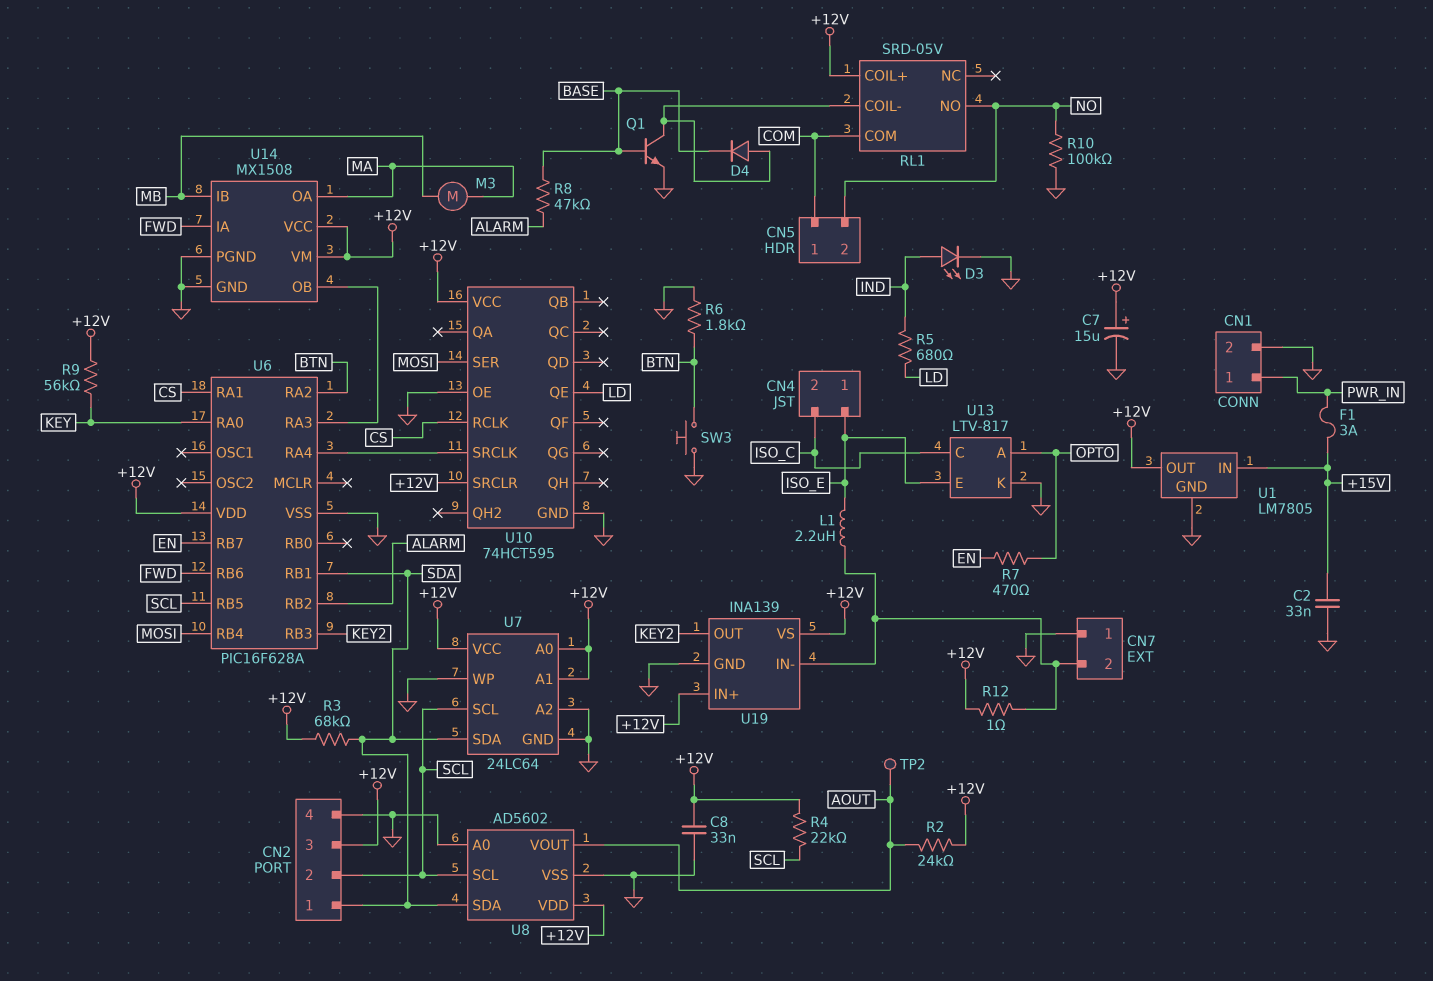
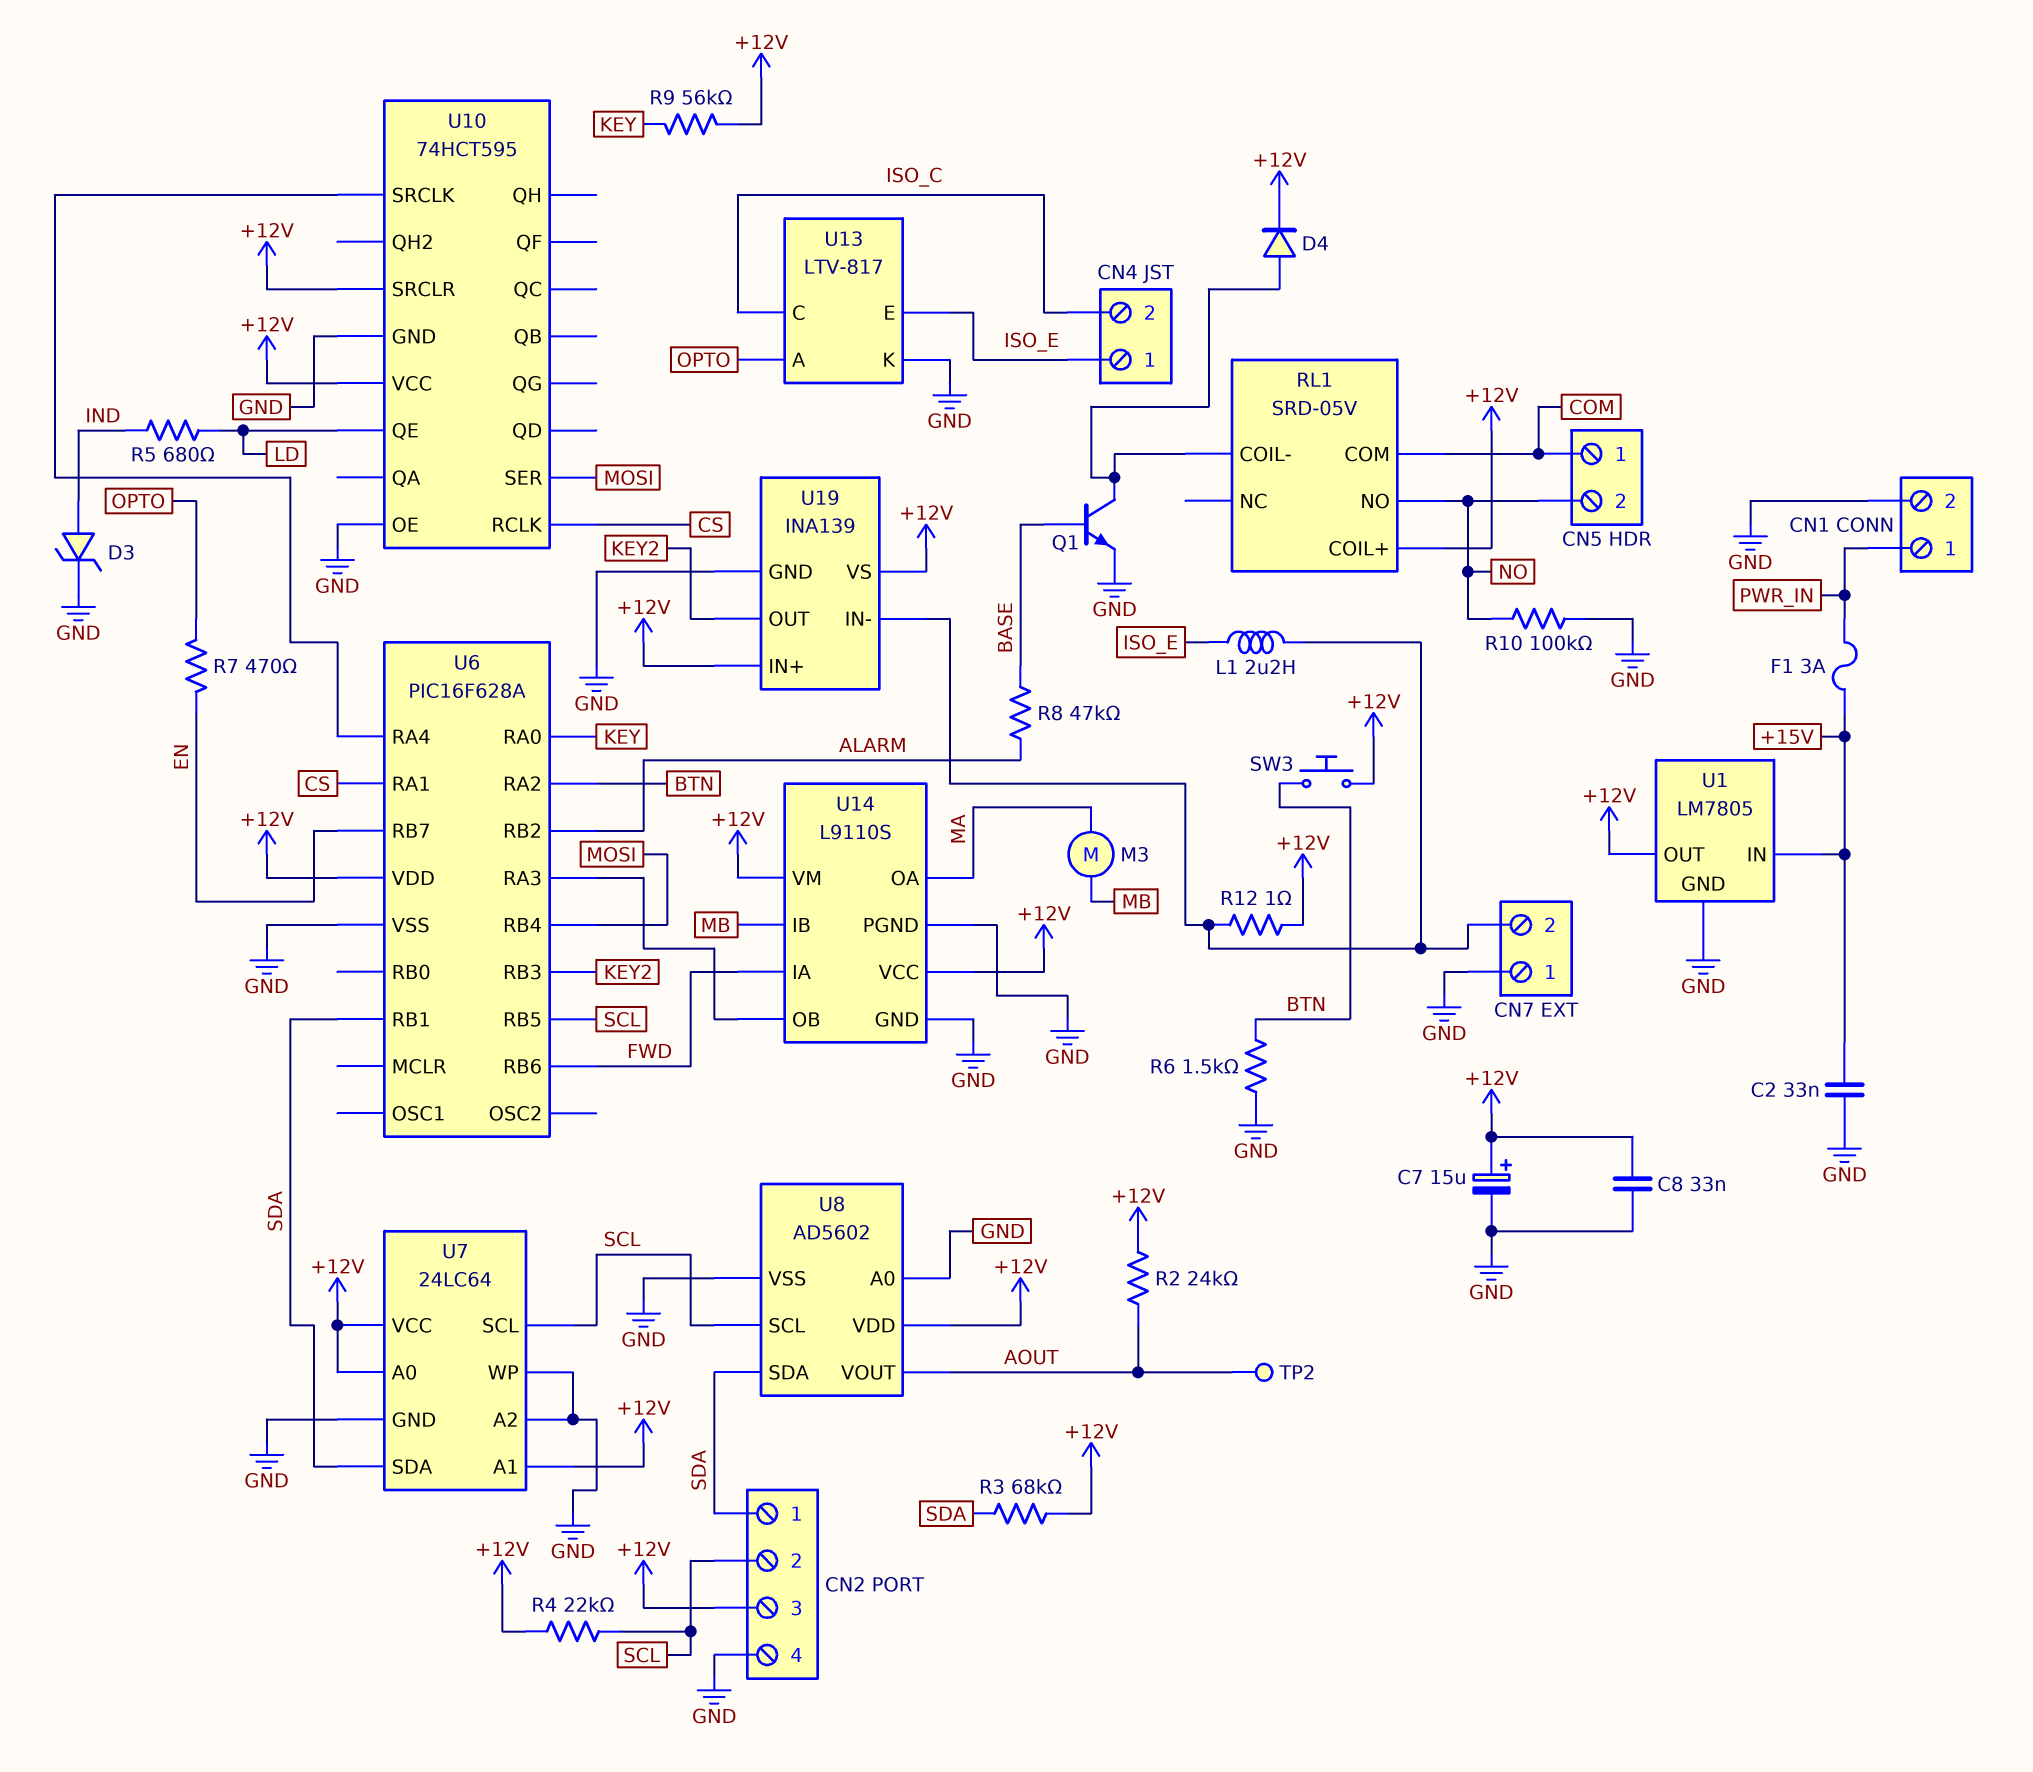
D3: LED (A IND, K GND) -> zener (A IND, K GND)
D4: diode (A RL1/COIL-, K BASE) -> diode (A RL1/COIL-, K +12V)
R6: 1.8k (BTN, GND) -> 1.5k (BTN, GND)
SW3: button (BTN, GND) -> button (+12V, BTN)
U14: MX1508 -> L9110S

